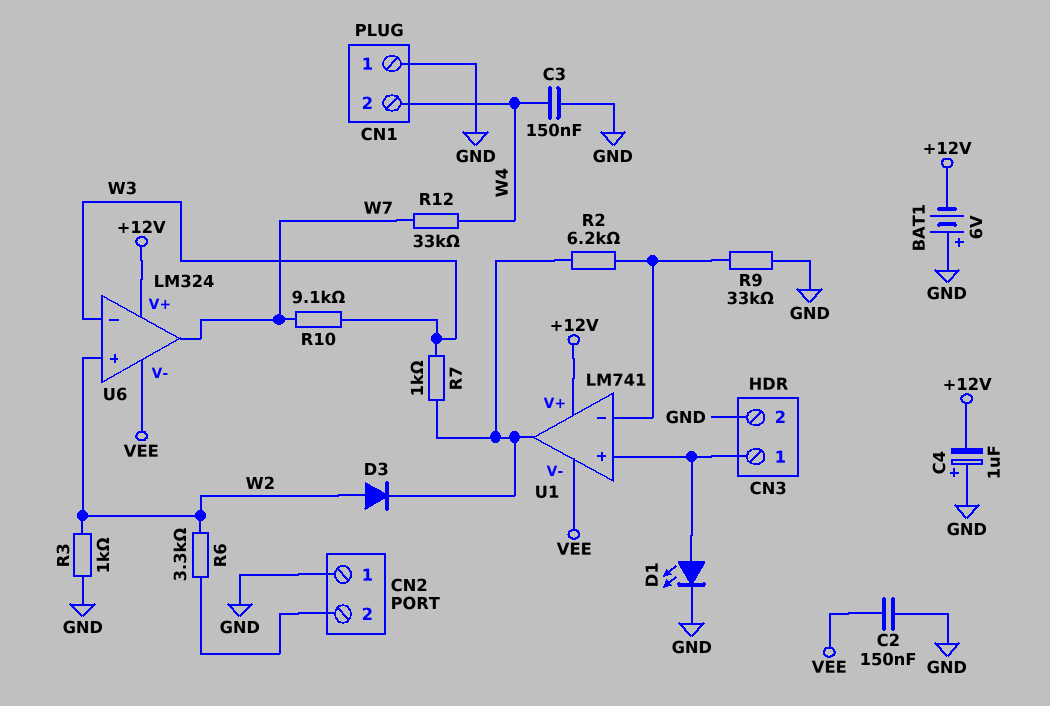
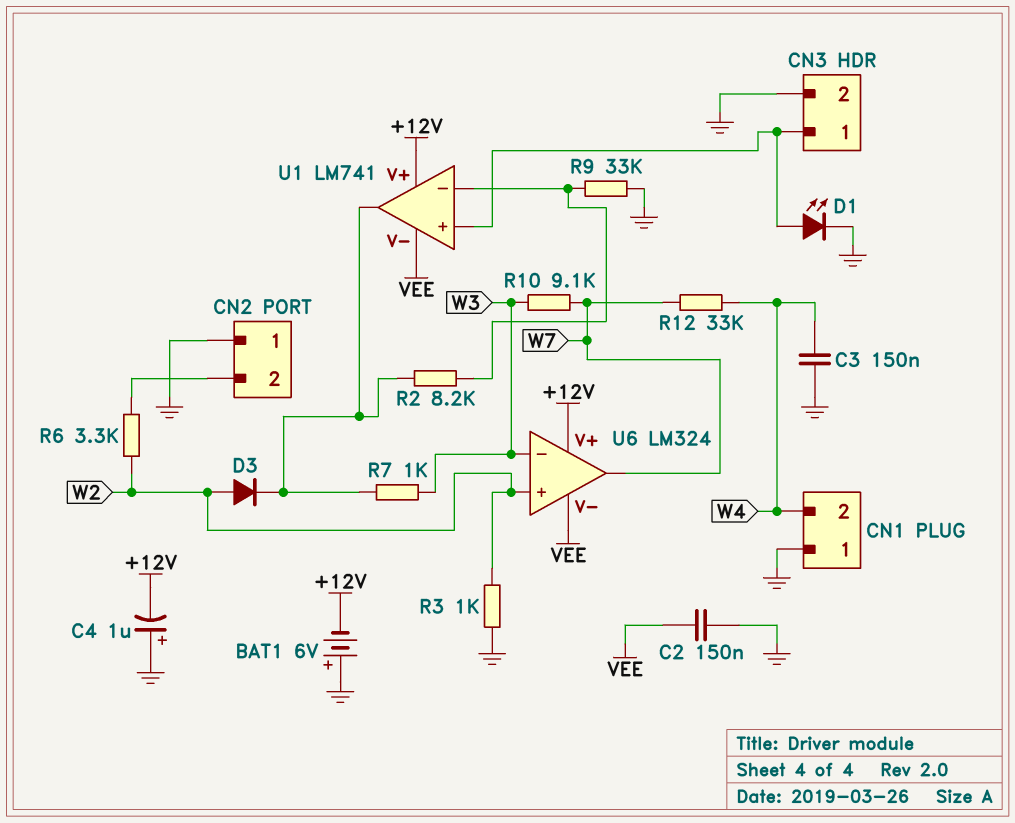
R2: 6.2k (U1/in-, U1/out) -> 8.2k (U1/in-, U1/out)

